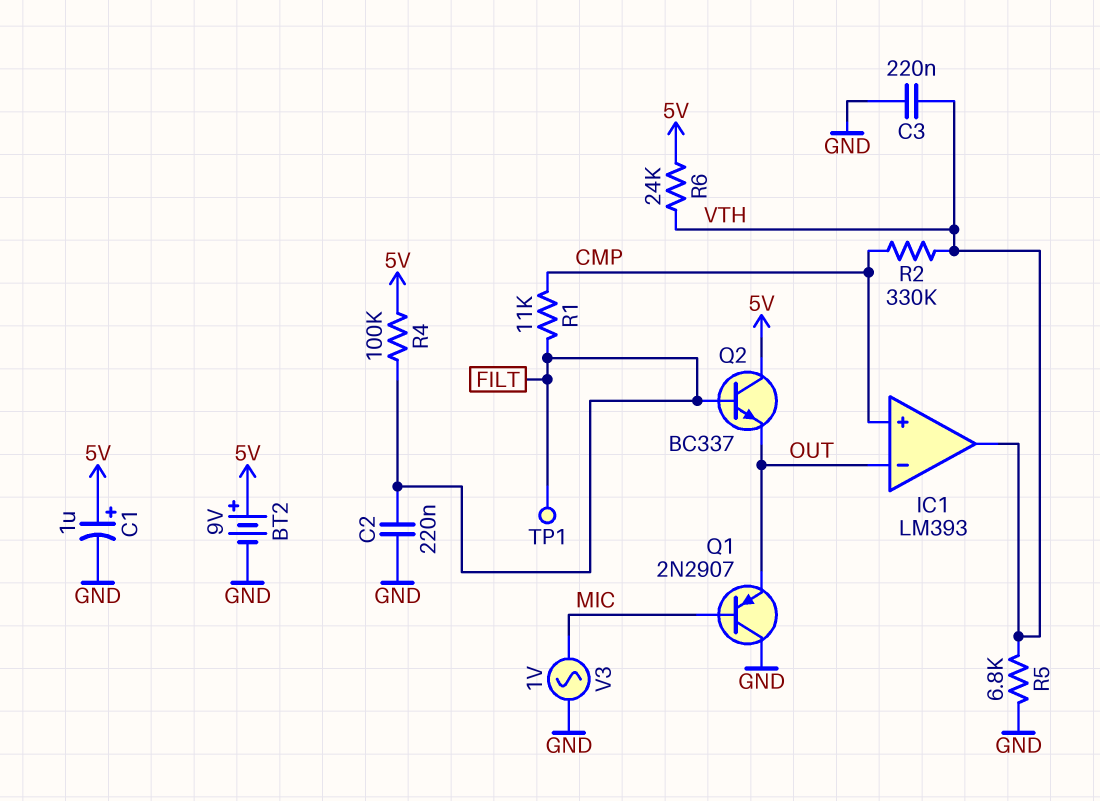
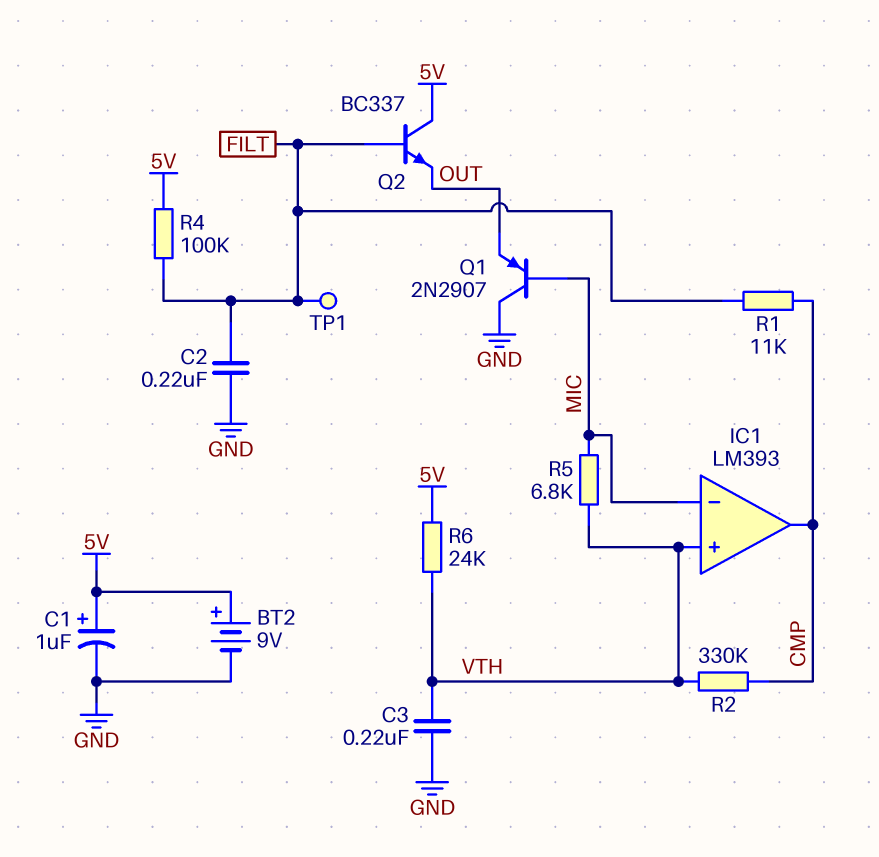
IC1 pin in+: CMP -> VTH
IC1 pin in-: OUT -> MIC
IC1 pin out: VTH -> CMP
R5: 6.8k (GND, VTH) -> 6.8k (MIC, VTH)
V3: AC 1V (GND, MIC) -> none

